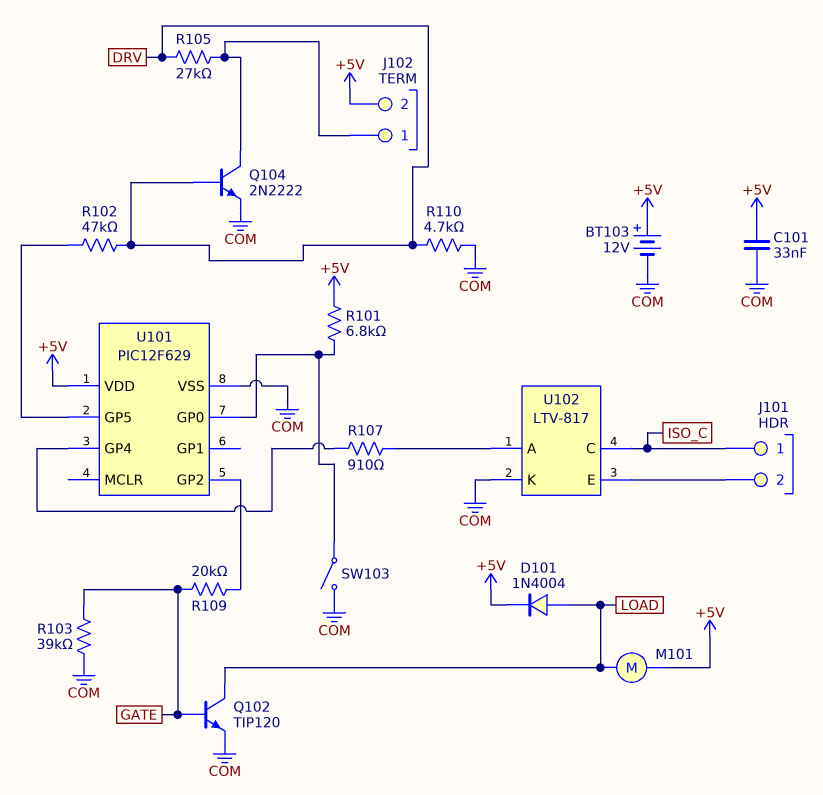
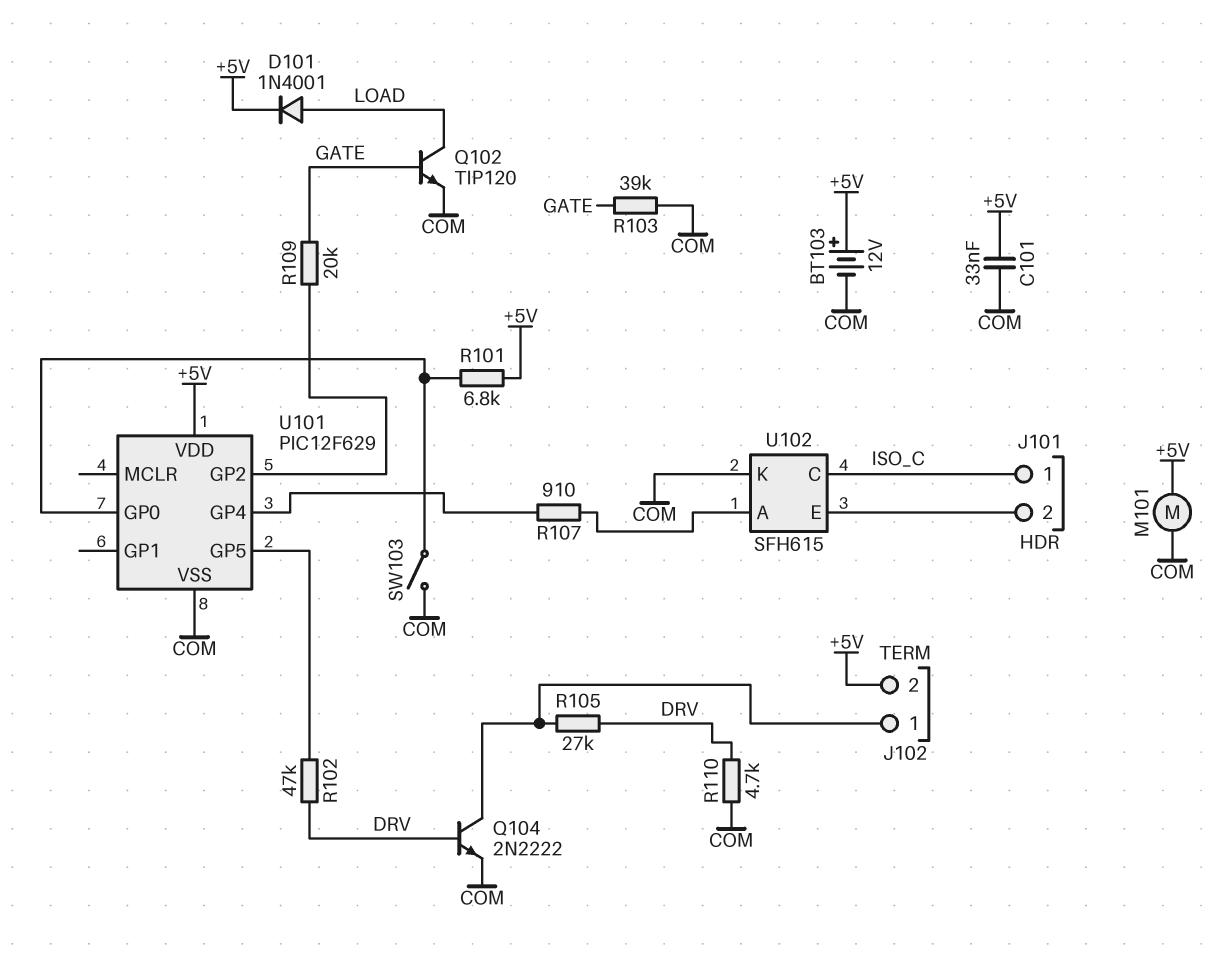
D101: diode 1N4004 (A LOAD, K +5V) -> diode 1N4001 (A LOAD, K +5V)
M101: motor (+5V, LOAD) -> motor (+5V, COM)
U102: LTV-817 -> SFH615

